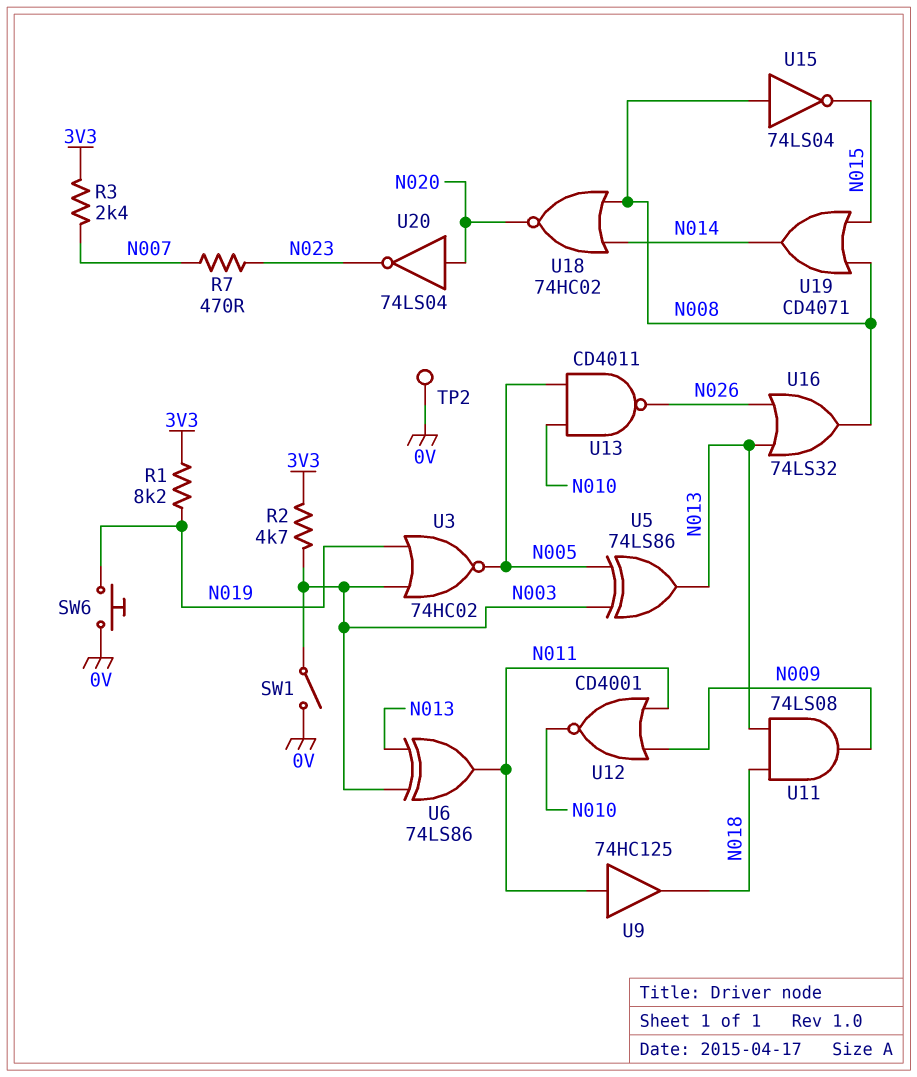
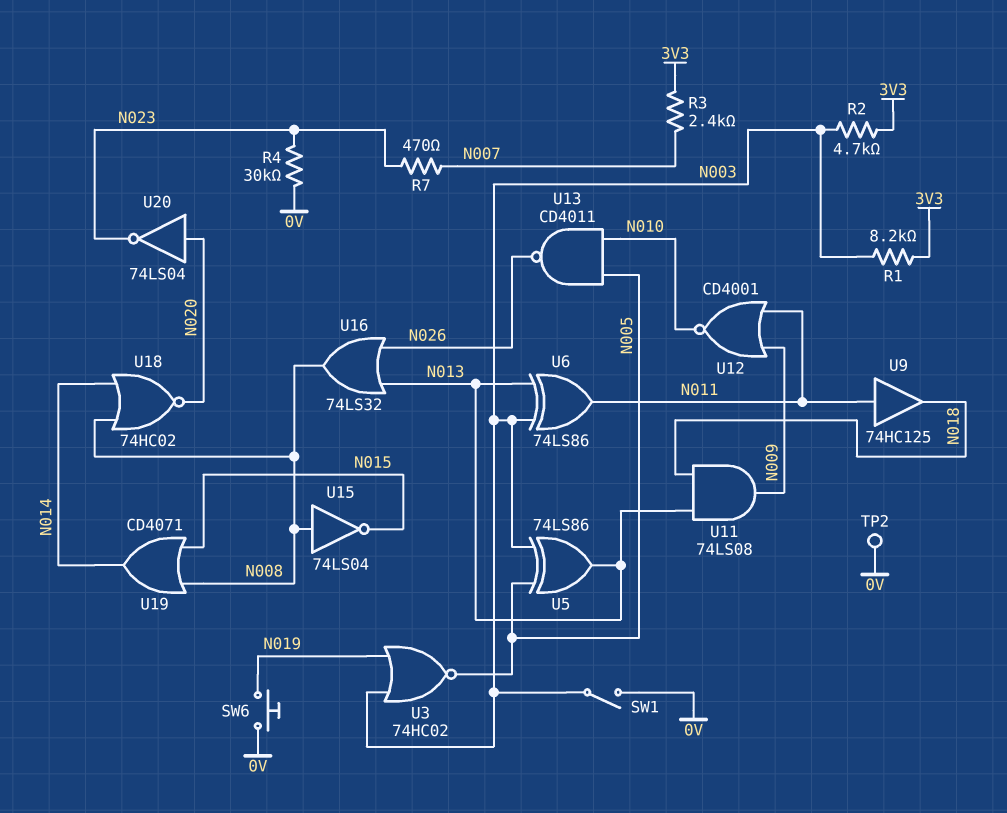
R1: 8.2k (3V3, N019) -> 8.2k (3V3, N003)
R4: none -> 30k (0V, N023)

